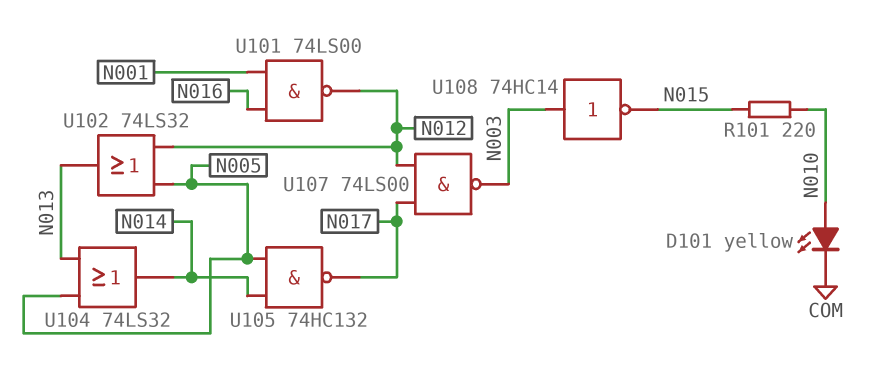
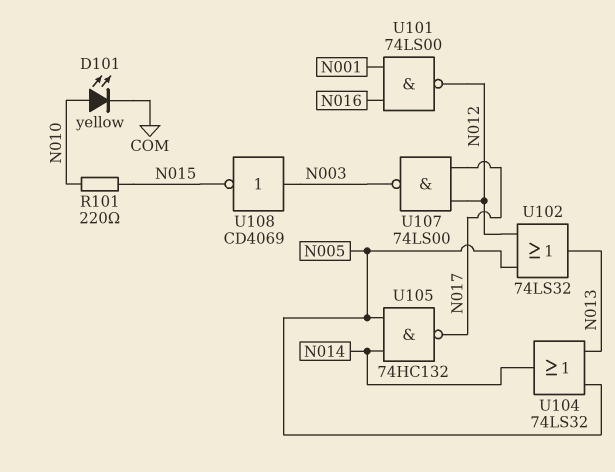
U108: NOT 74HC14 (in N003, out N015) -> NOT CD4069 (in N003, out N015)

